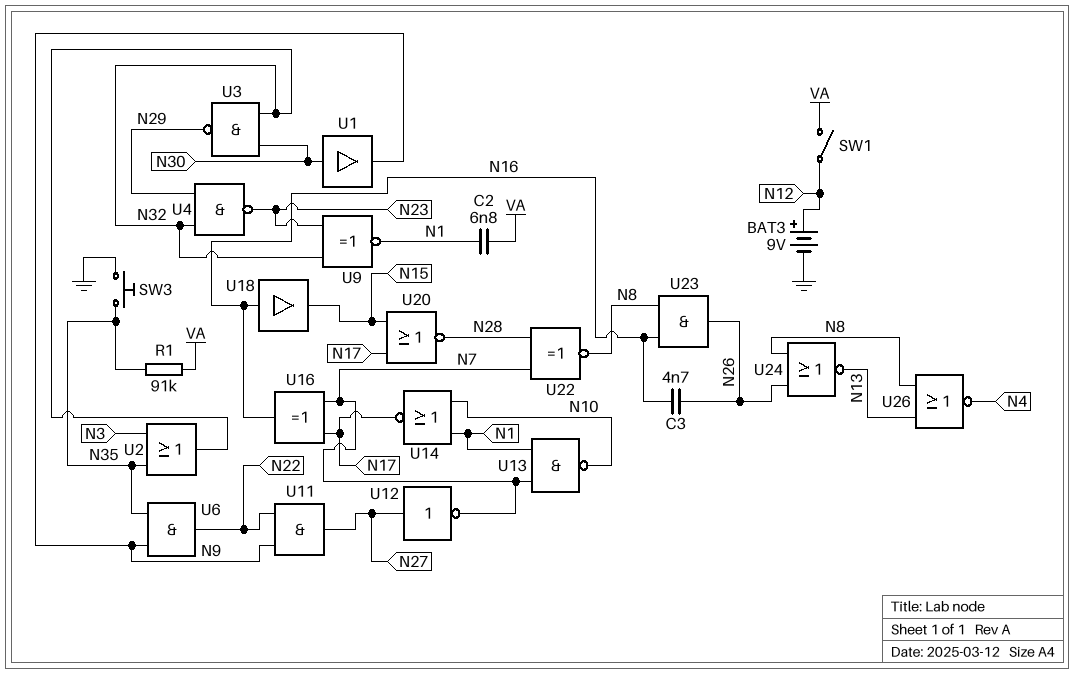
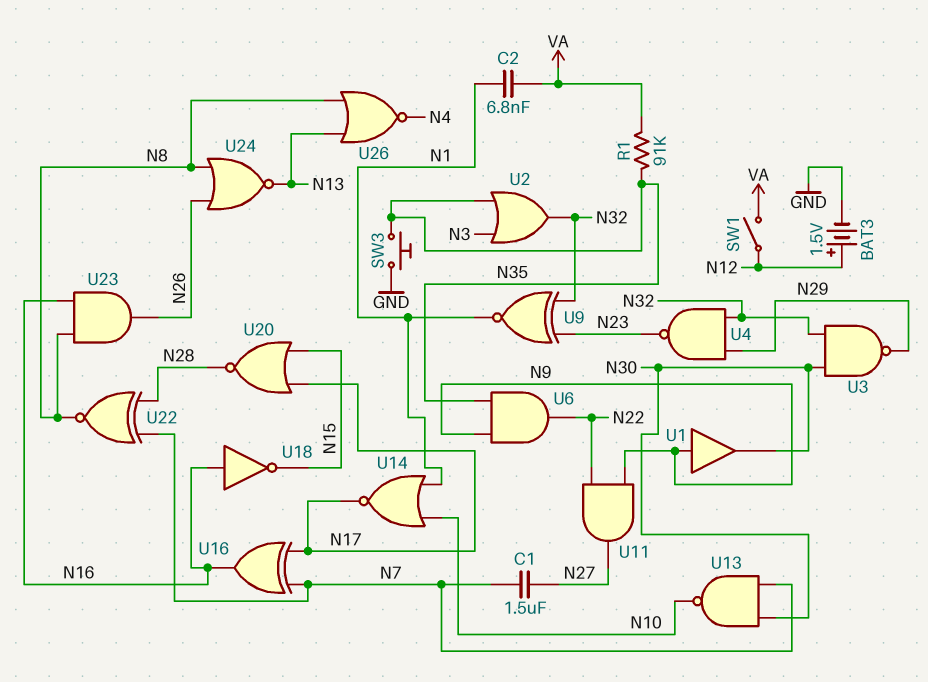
BAT3: 9V (plus N12, minus GND) -> 1.5V (plus N12, minus GND)
C1: none -> 1.5uF (N7, N27)
C3: 4.7nF (N16, N26) -> none
U1: buffer (in N30, out N9) -> buffer (in N9, out N30)
U12: NOT (in N27, out N7) -> none
U13: NAND (in N1, in N7, out N10) -> NAND (in N7, in N30, out N10)
U18: buffer (in N16, out N15) -> NOT (in N16, out N15)

